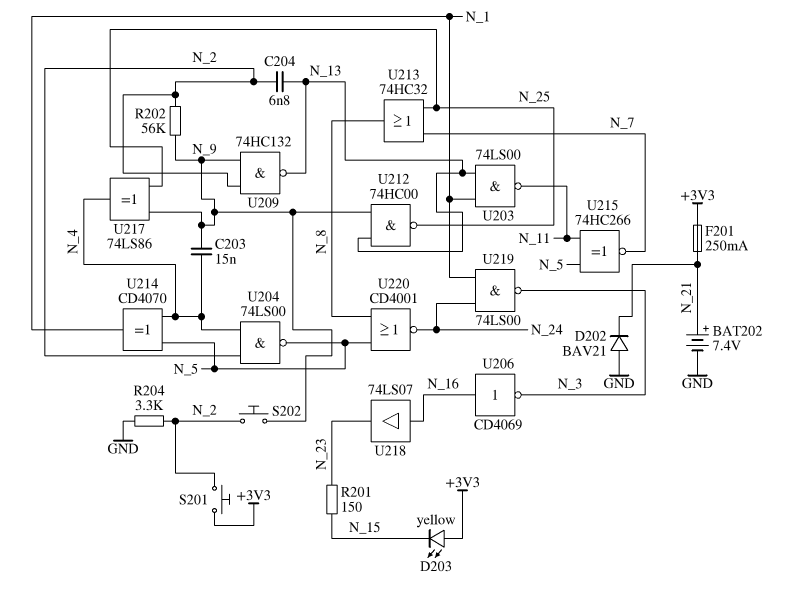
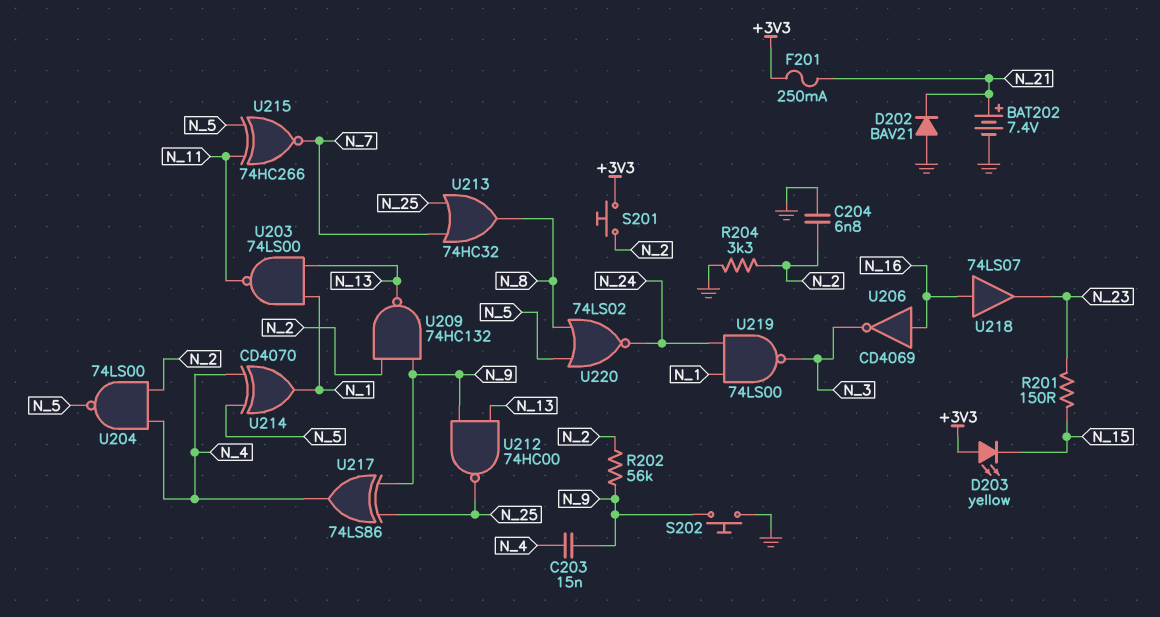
C204: 6.8nF (N_2, N_13) -> 6.8nF (GND, N_2)
S202: button (N_2, N_9) -> button (GND, N_9)
U220: NOR CD4001 (in N_5, in N_8, out N_24) -> NOR 74LS02 (in N_5, in N_8, out N_24)

